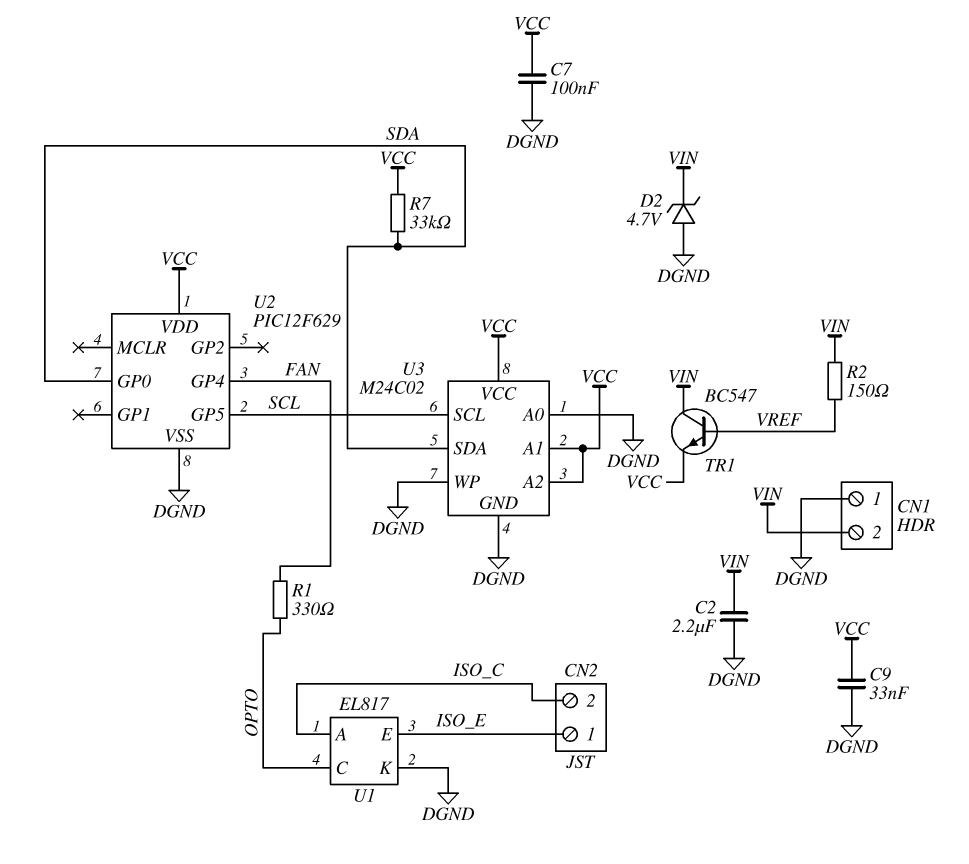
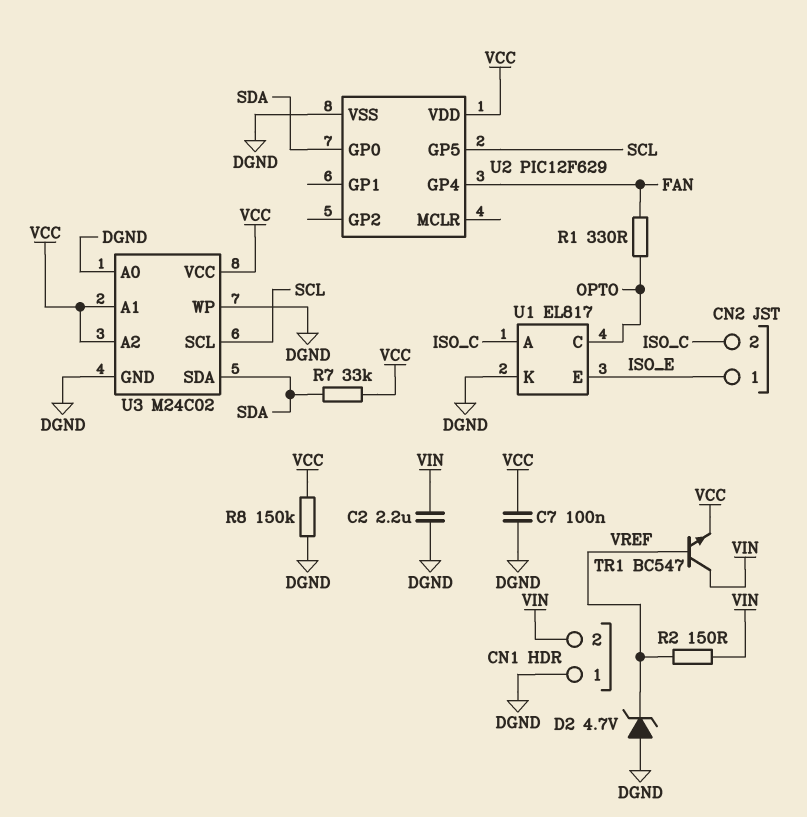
C9: 33nF (DGND, VCC) -> none
D2: zener 4.7V (A DGND, K VIN) -> zener 4.7V (A DGND, K VREF)
R8: none -> 150k (DGND, VCC)

